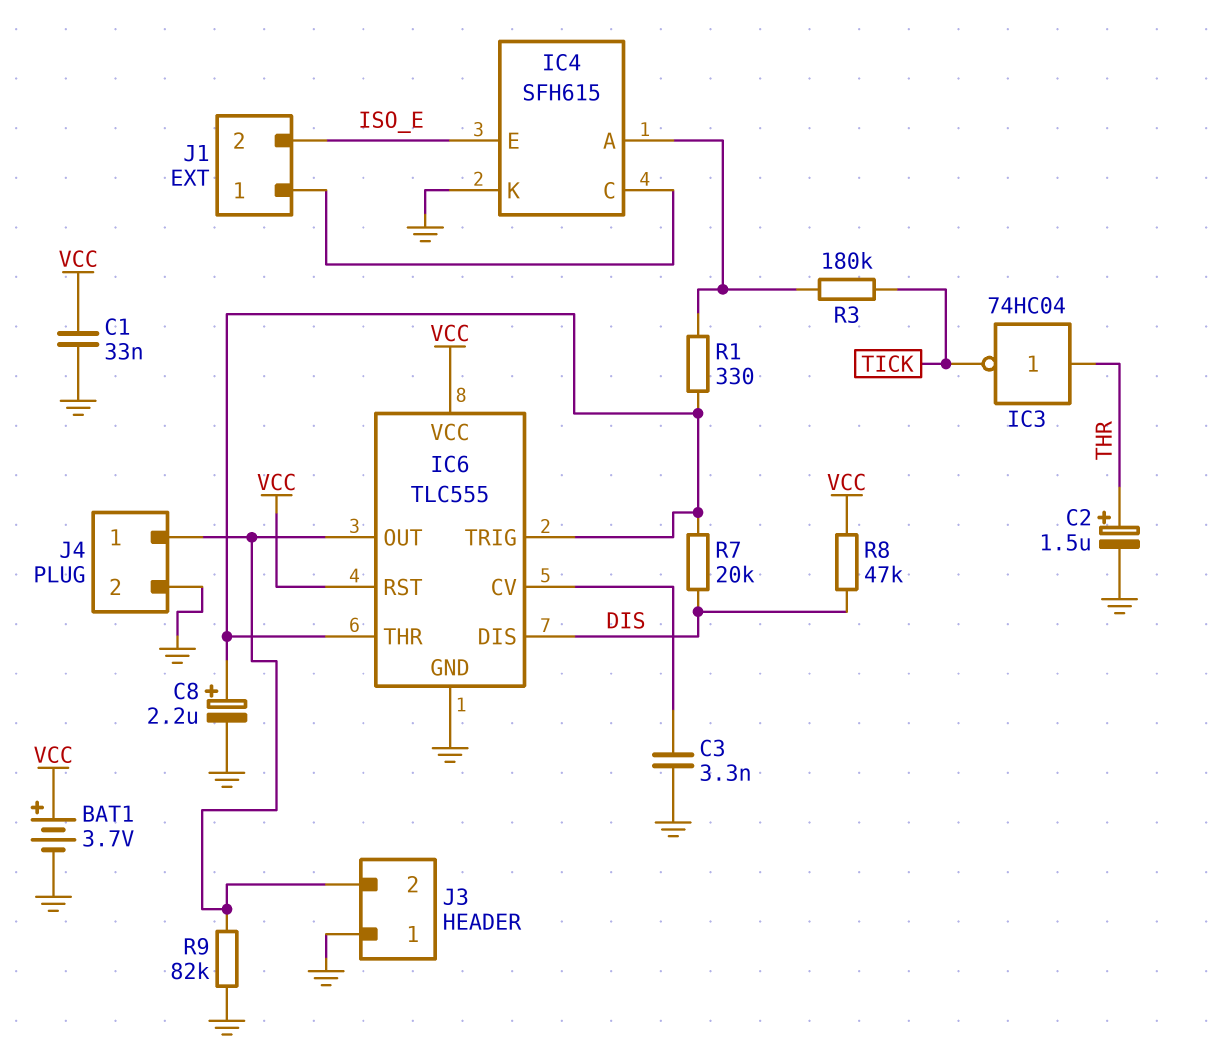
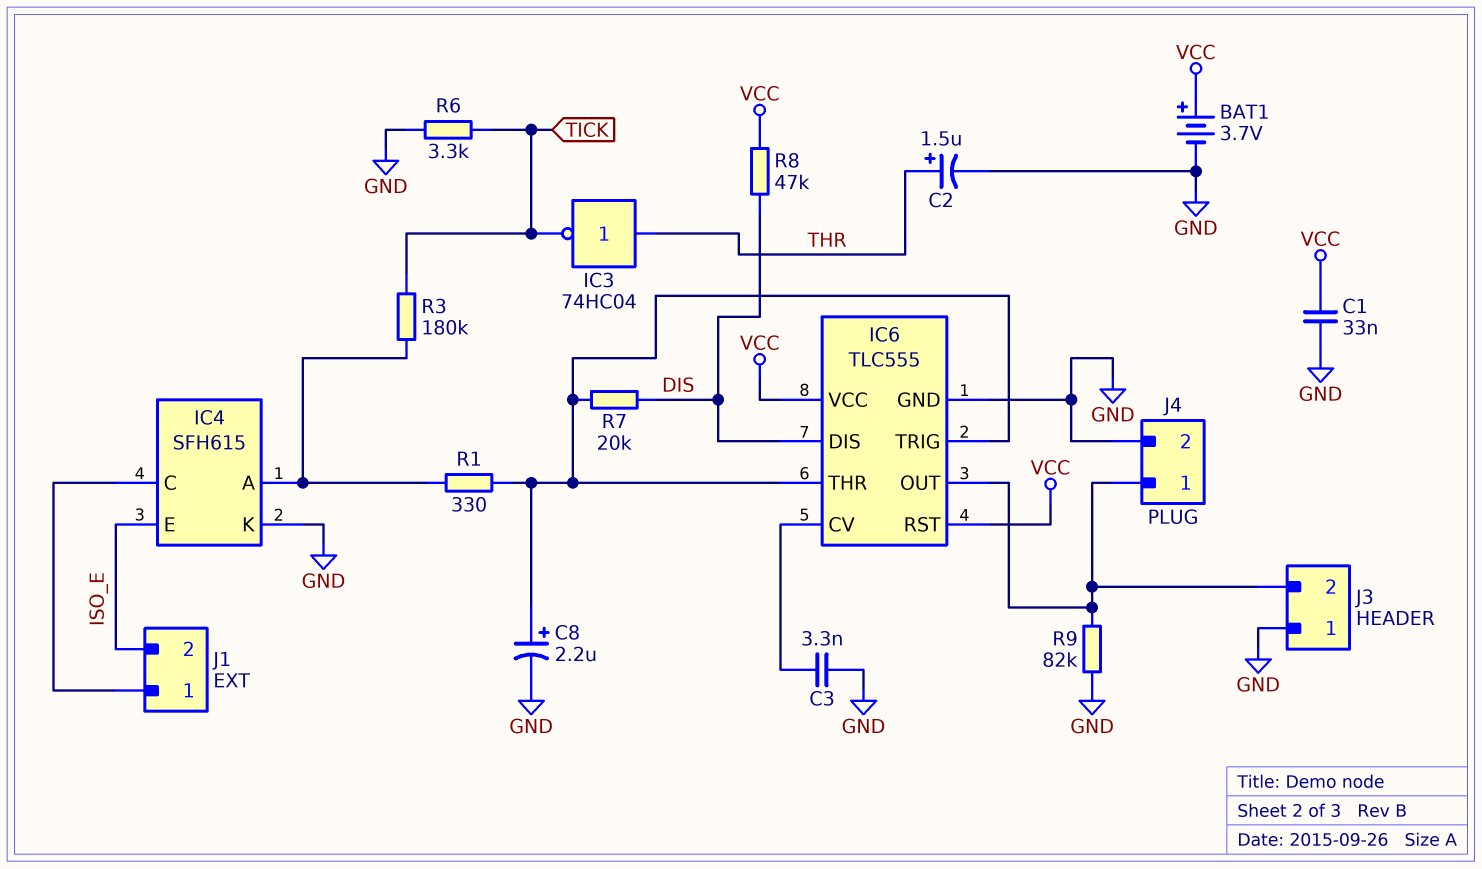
R6: none -> 3.3k (GND, TICK)

